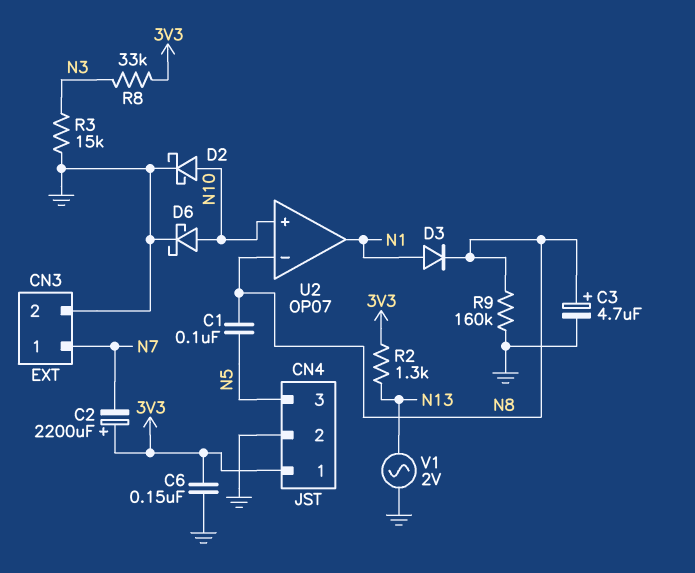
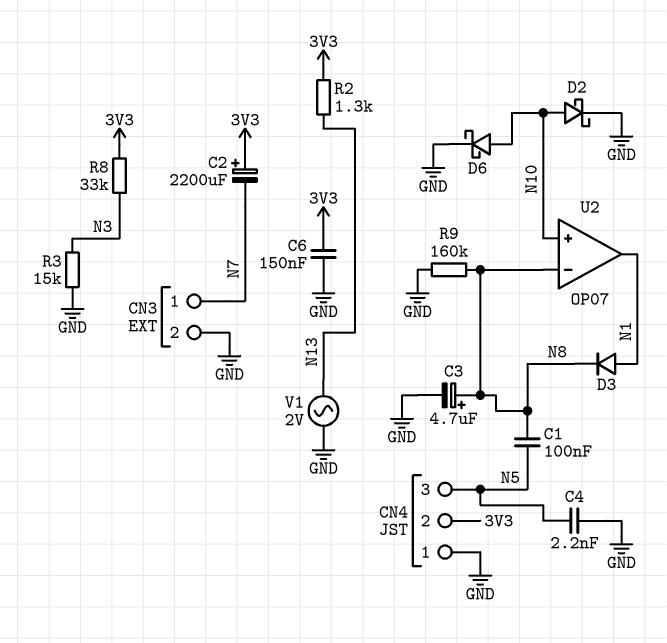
C4: none -> 2.2nF (GND, N5)
CN4 pin 1: 3V3 -> GND
CN4 pin 2: GND -> 3V3

